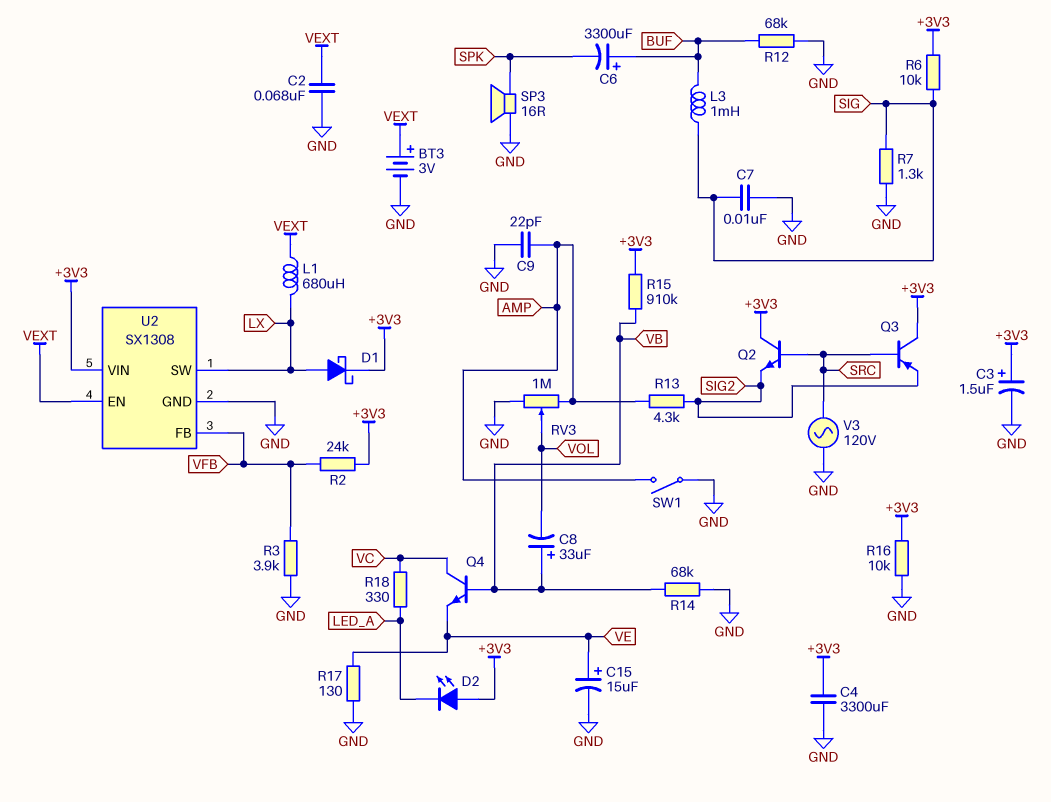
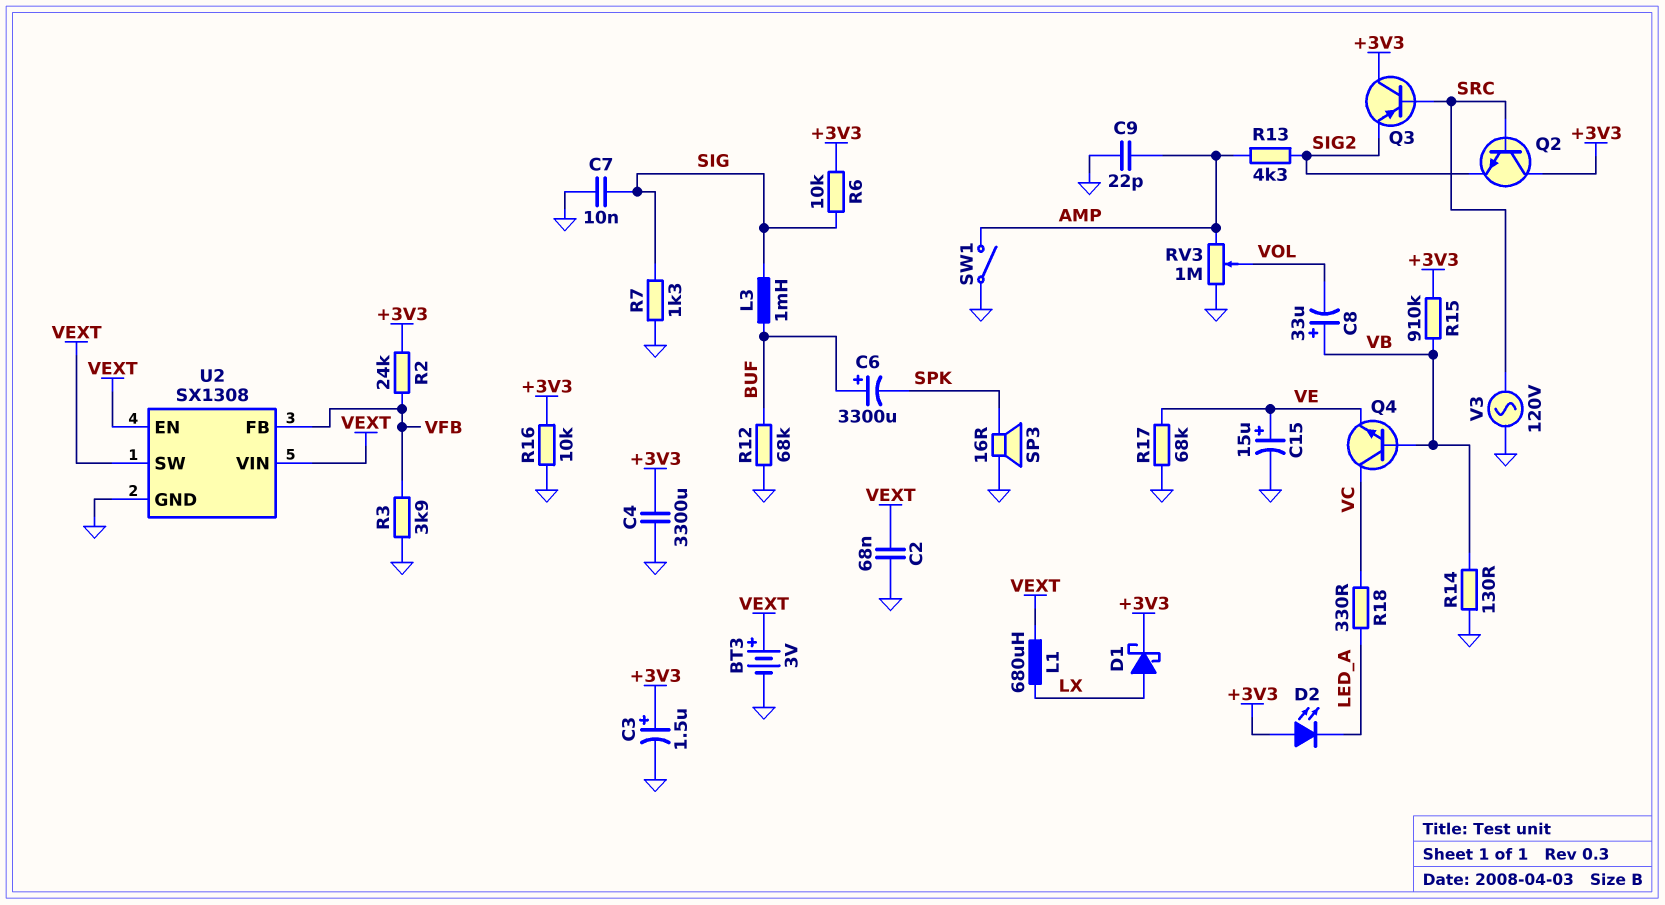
R14: 68k (GND, VB) -> 130 (GND, VB)
R17: 130 (GND, VE) -> 68k (GND, VE)
U2 pin SW: LX -> VEXT
U2 pin VIN: +3V3 -> VEXT

